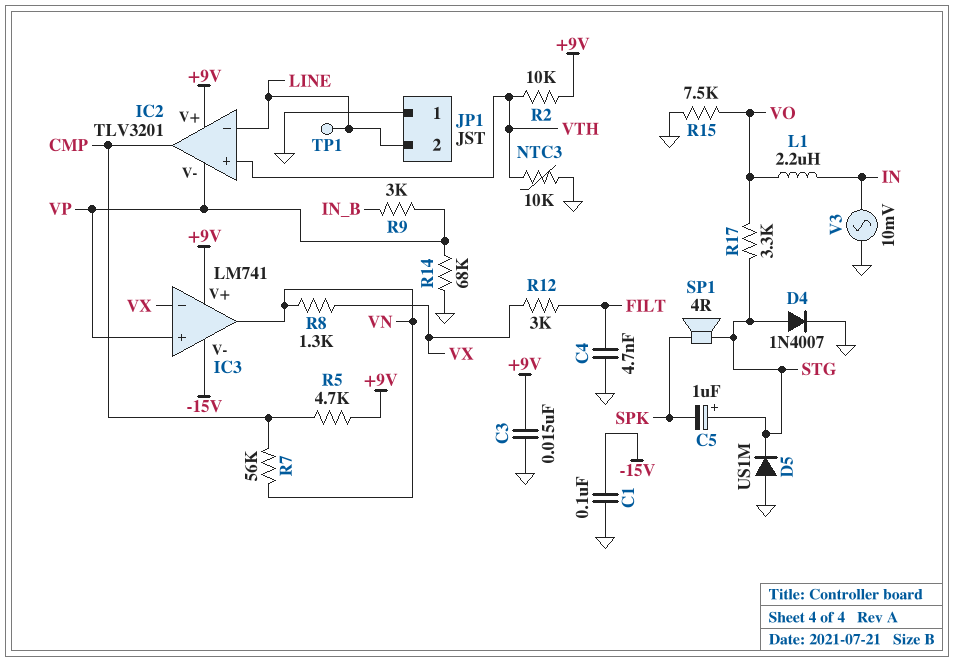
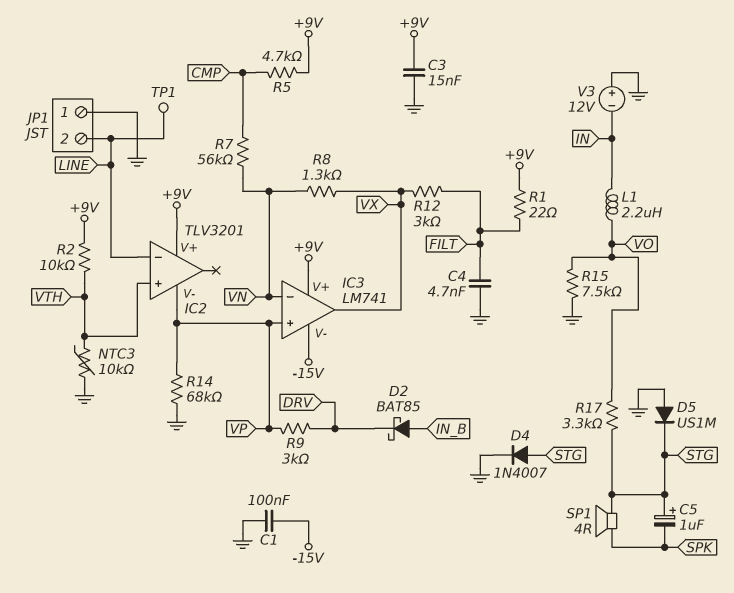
D2: none -> schottky BAT85 (A IN_B, K DRV)
IC2 pin out: CMP -> none
IC3 pin in-: VX -> VN
IC3 pin out: VN -> VX
R1: none -> 22 (+9V, FILT)
R9: 3k (IN_B, VP) -> 3k (DRV, VP)
V3: AC 10mV (GND, IN) -> 12V (plus GND, minus IN)

